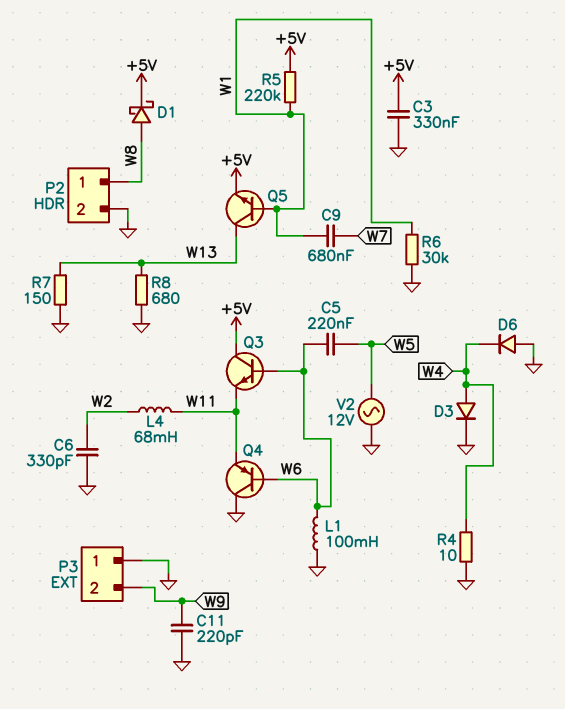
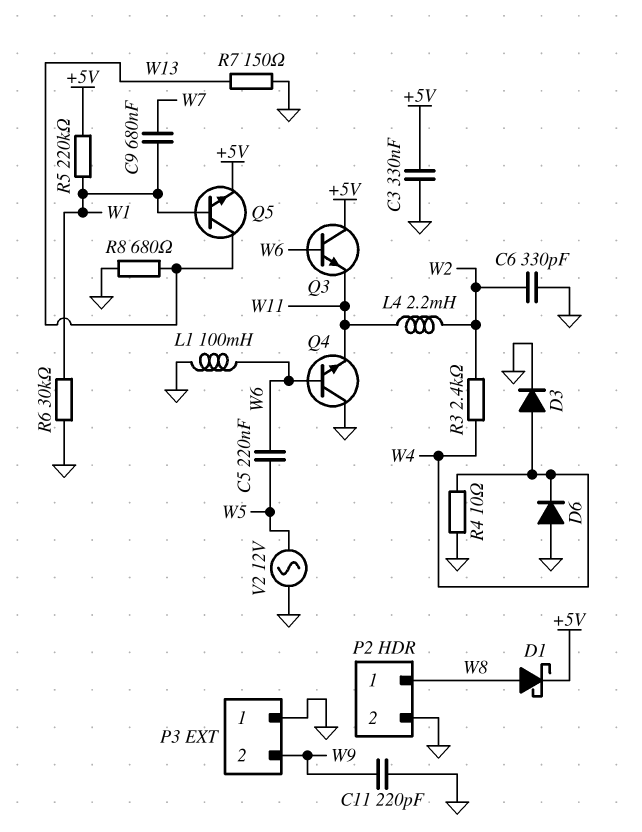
L4: 68mH (W2, W11) -> 2.2mH (W2, W11)
Q4: PNP (B W6, C GND, E W11) -> NPN (B W6, C GND, E W11)
R3: none -> 2.4k (W2, W4)

